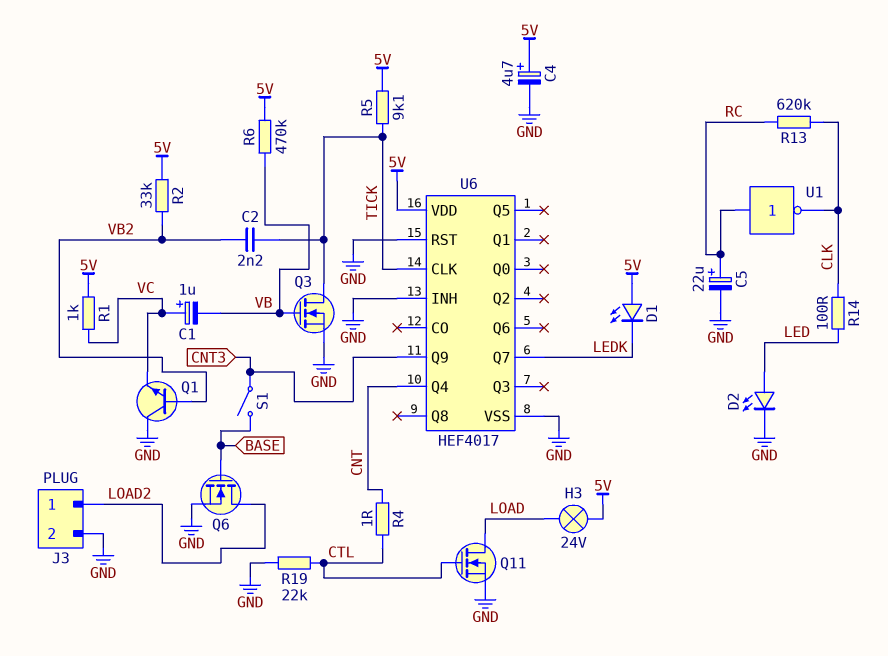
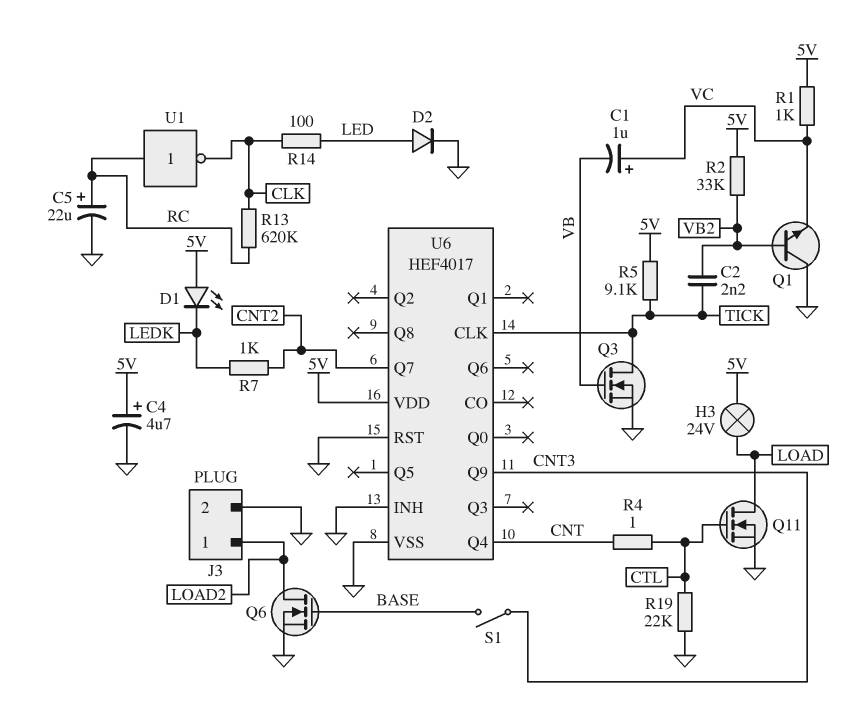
D2: LED (A LED, K GND) -> diode (A LED, K GND)
R6: 470k (5V, VB) -> none
R7: none -> 1k (CNT2, LEDK)
U6 pin Q7: LEDK -> CNT2

